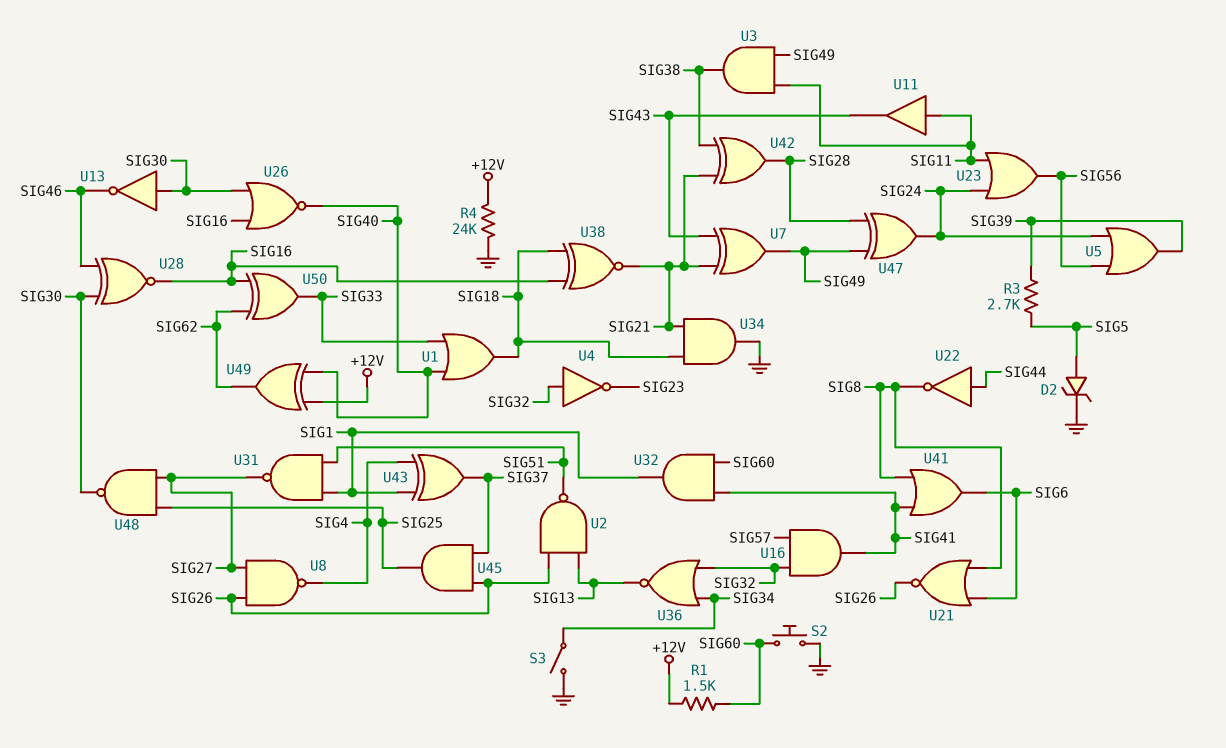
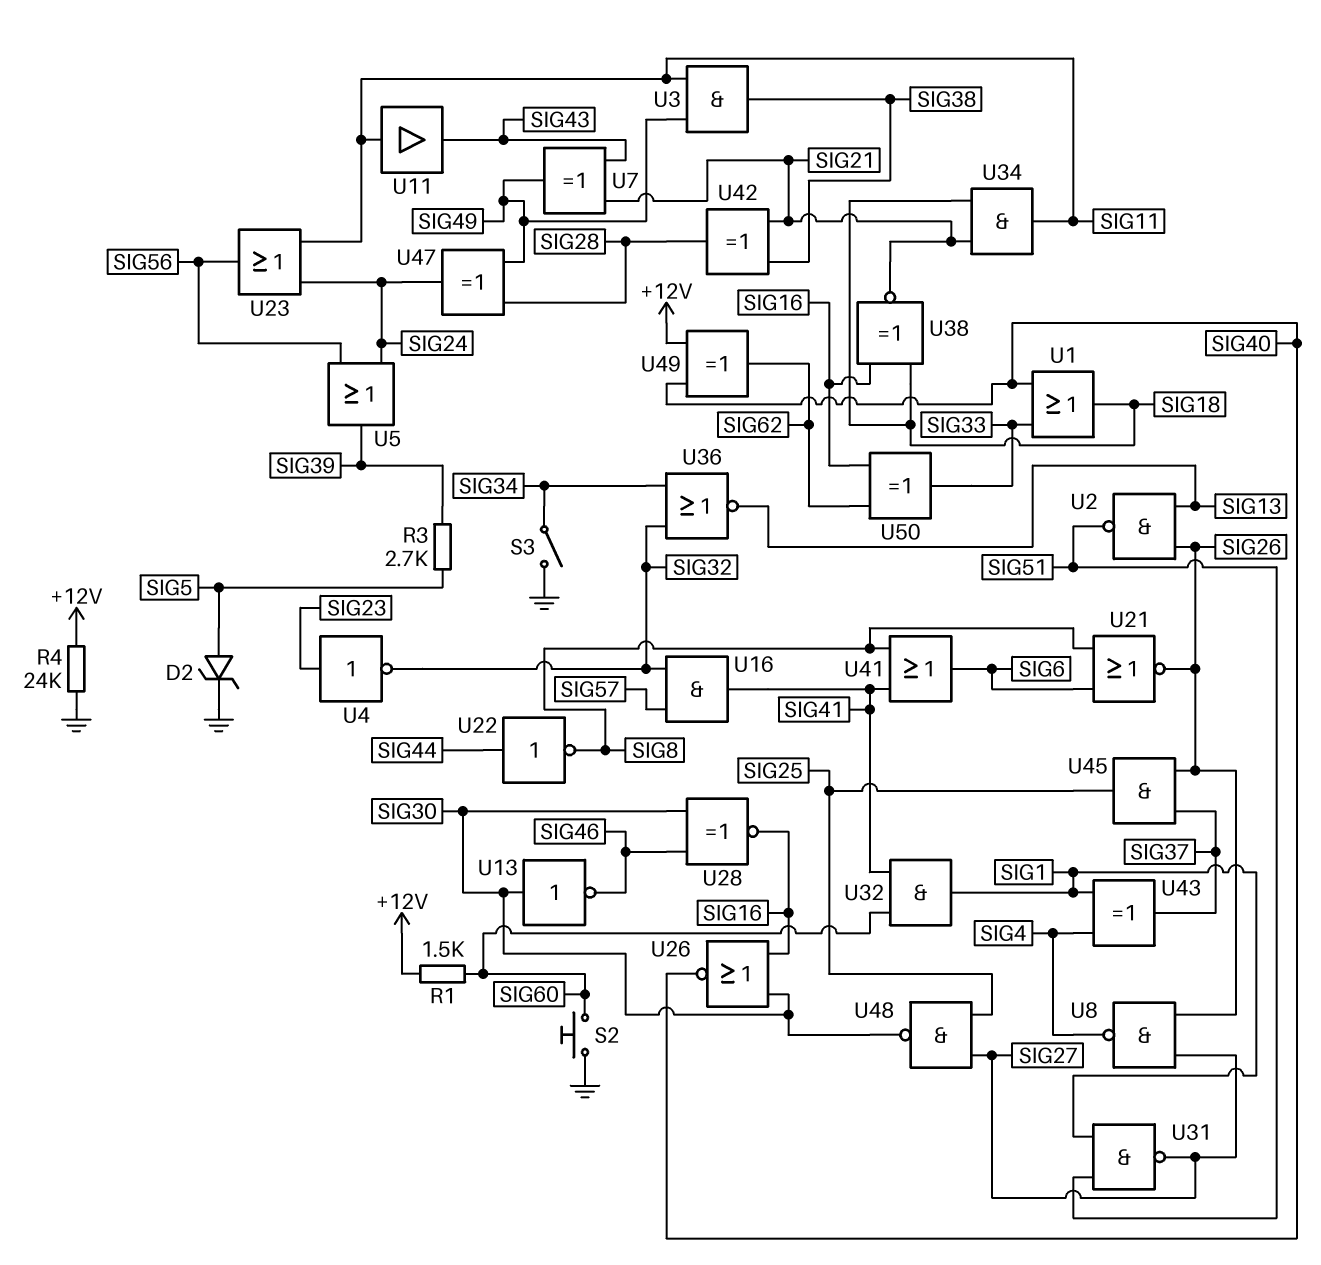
U4: NOT (in SIG32, out SIG23) -> NOT (in SIG23, out SIG32)
U34: AND (in SIG18, in SIG21, out GND) -> AND (in SIG18, in SIG21, out SIG11)

